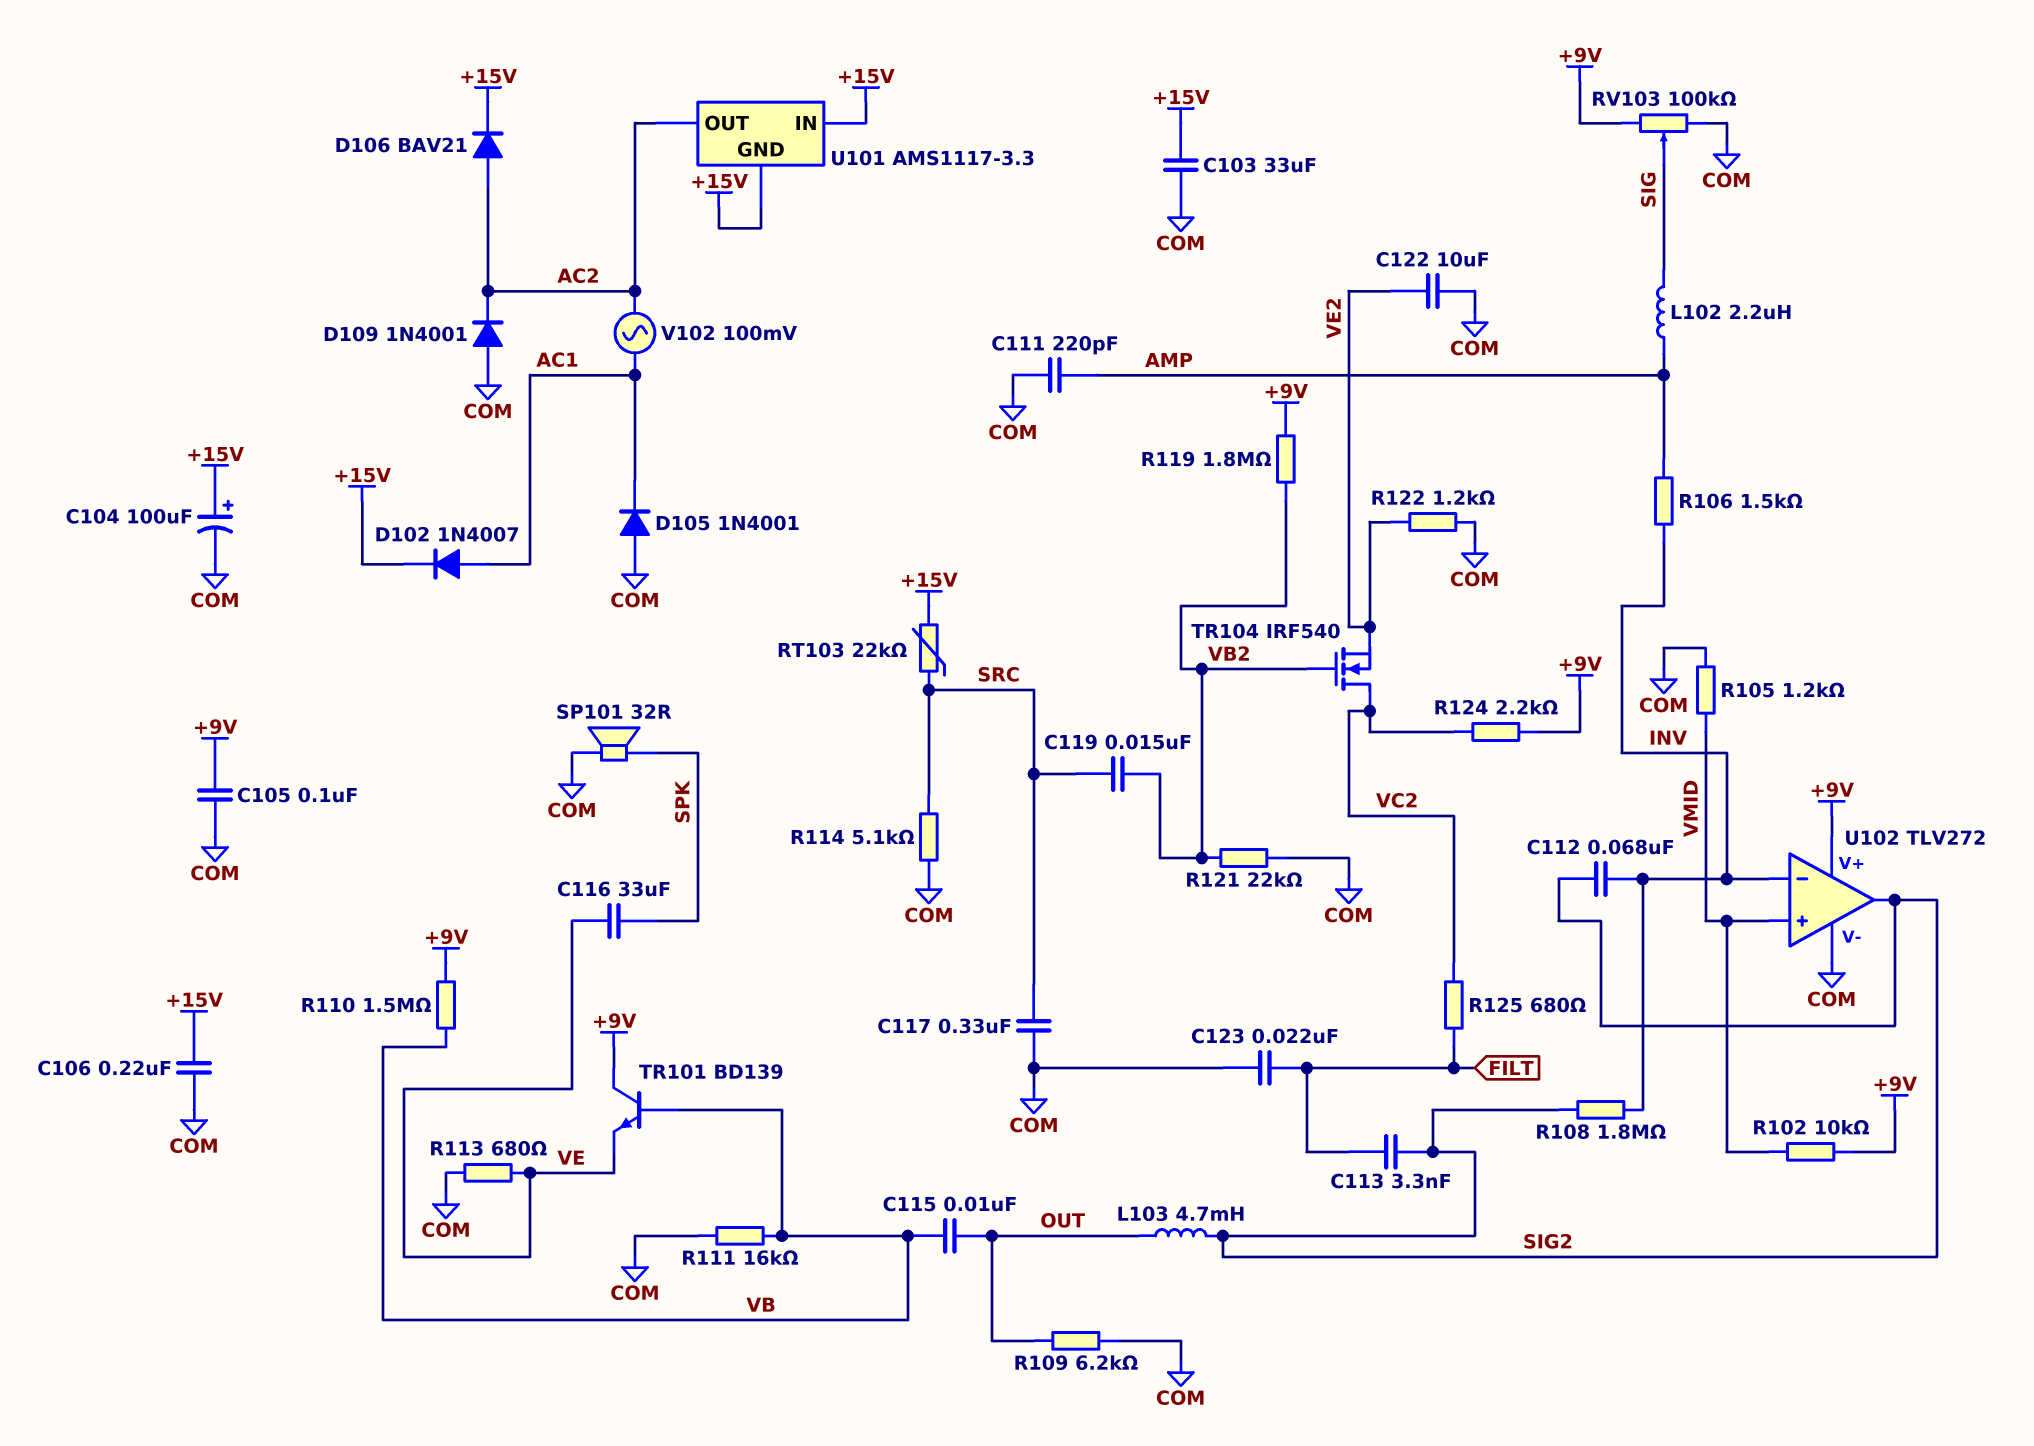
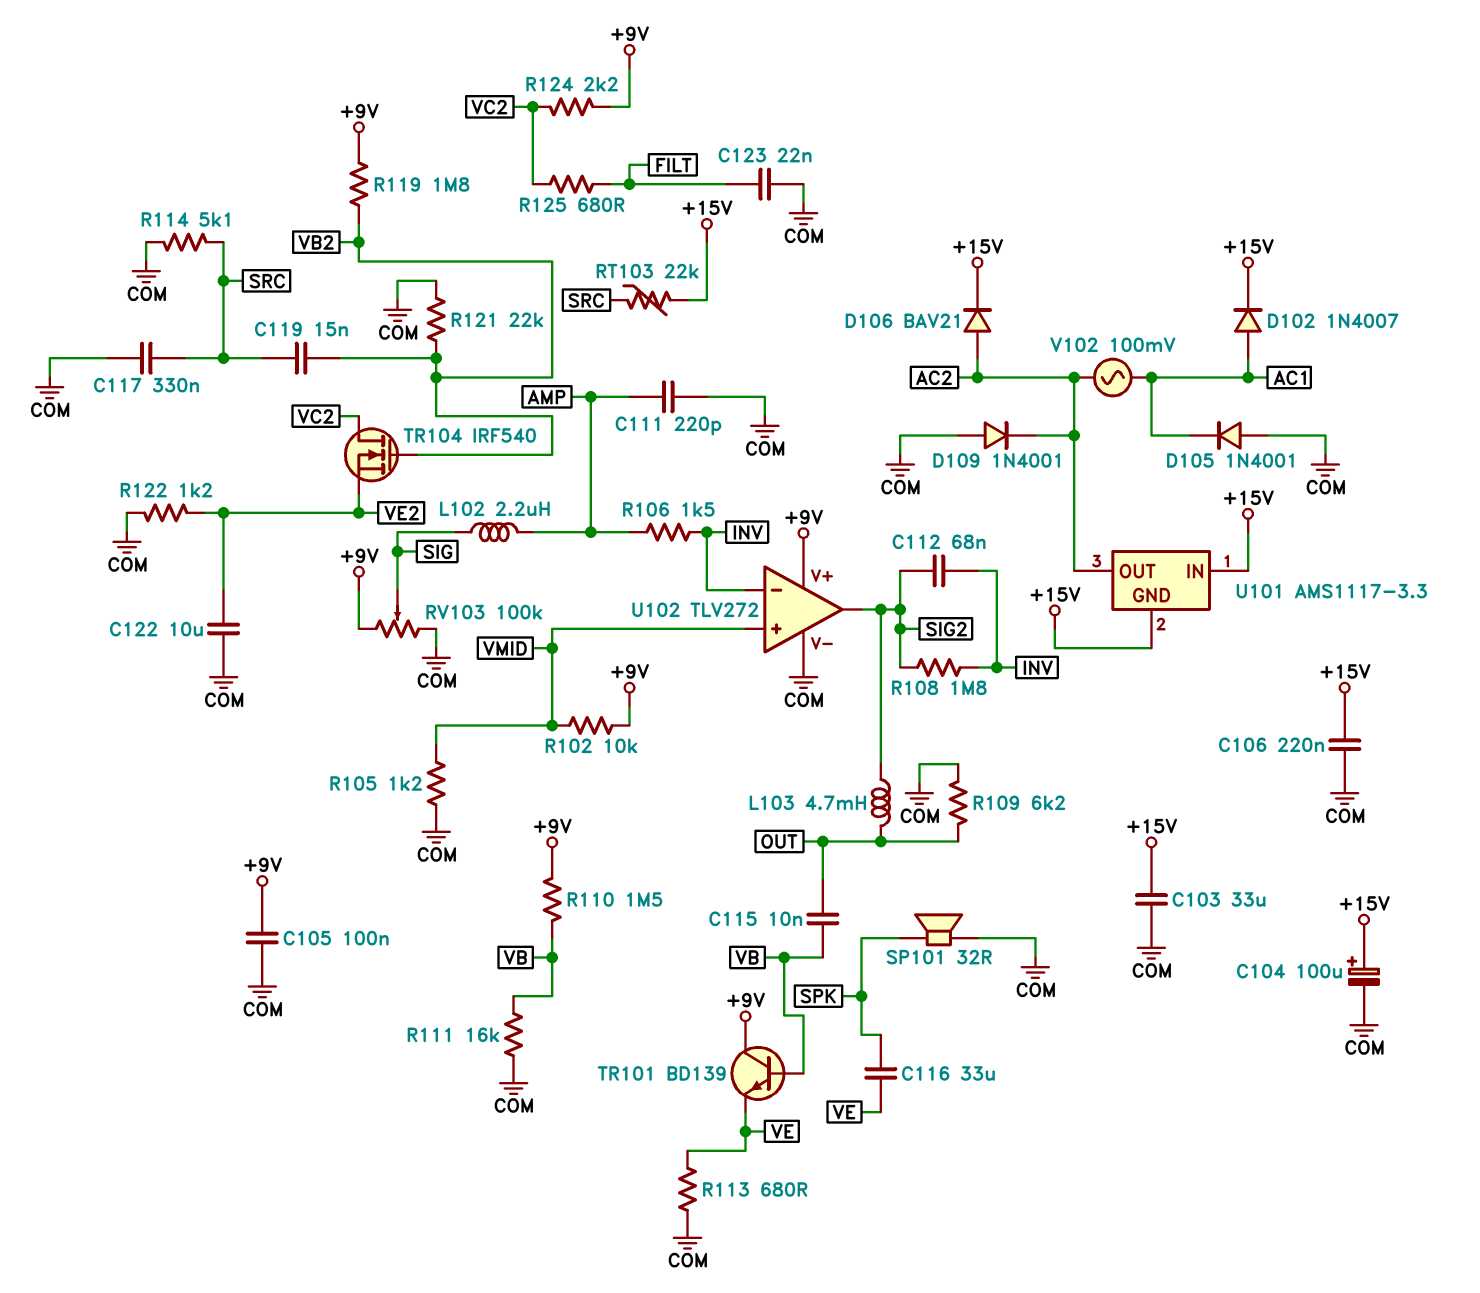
C113: 3.3nF (FILT, SIG2) -> none

